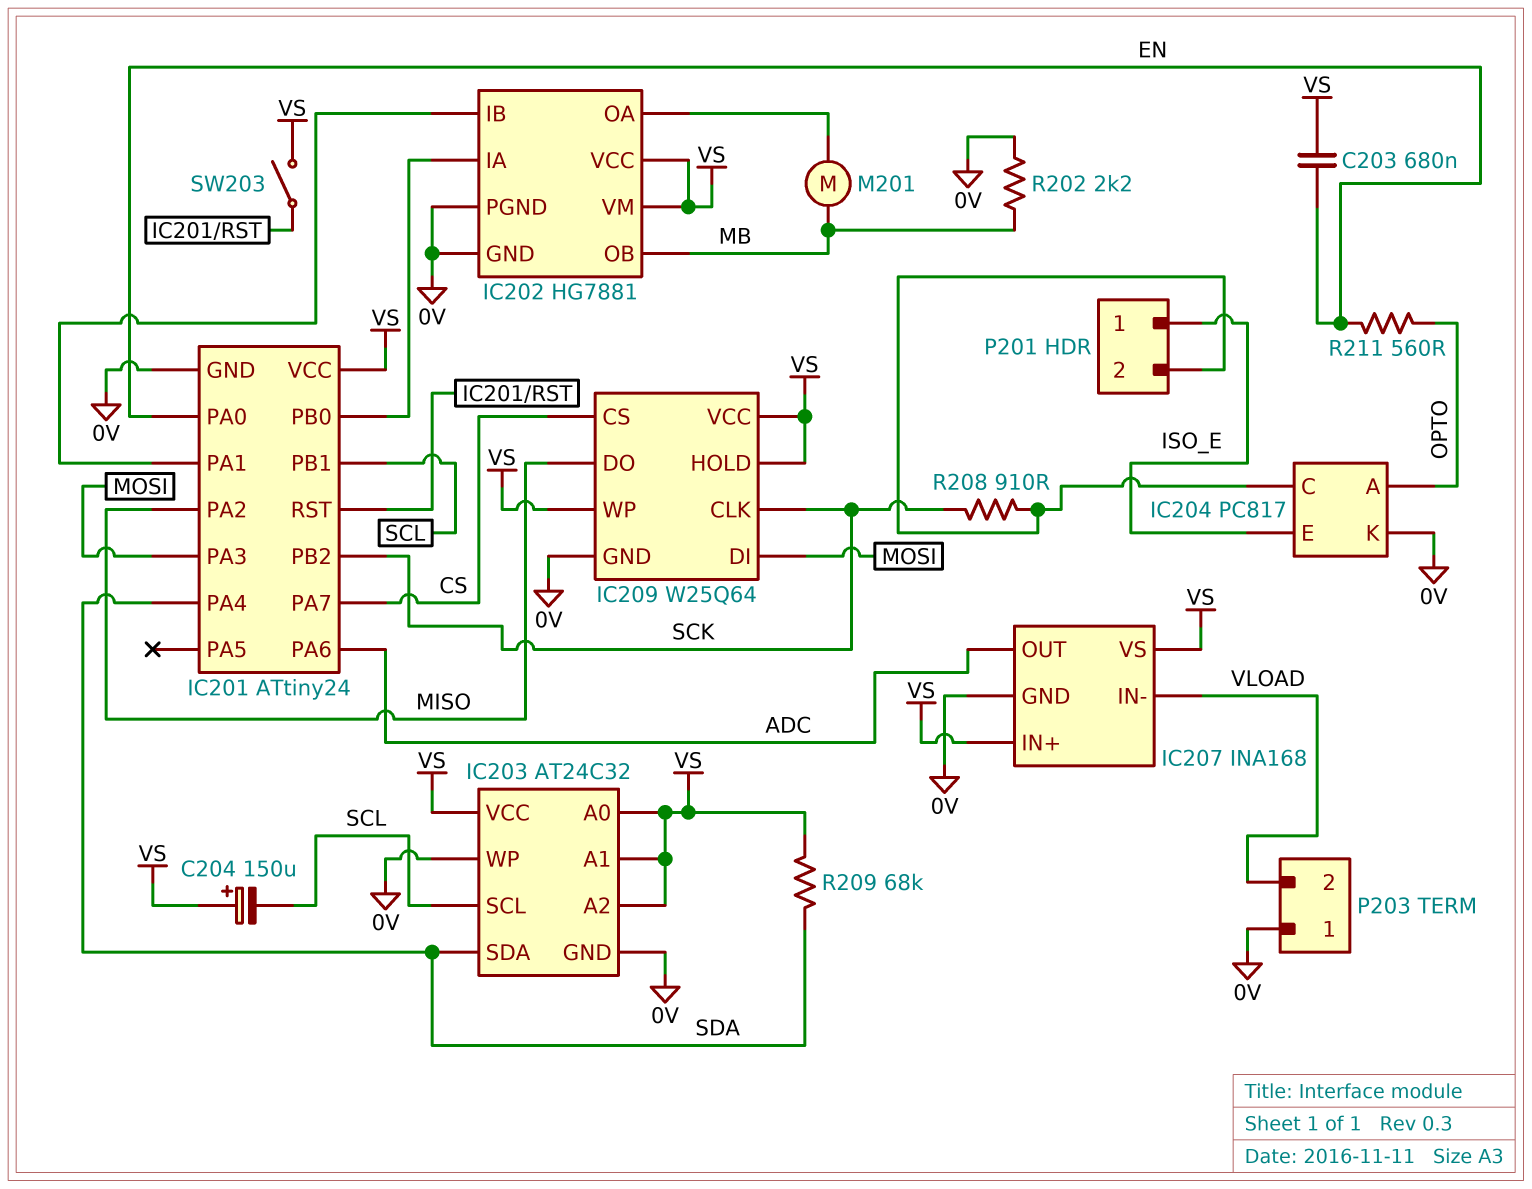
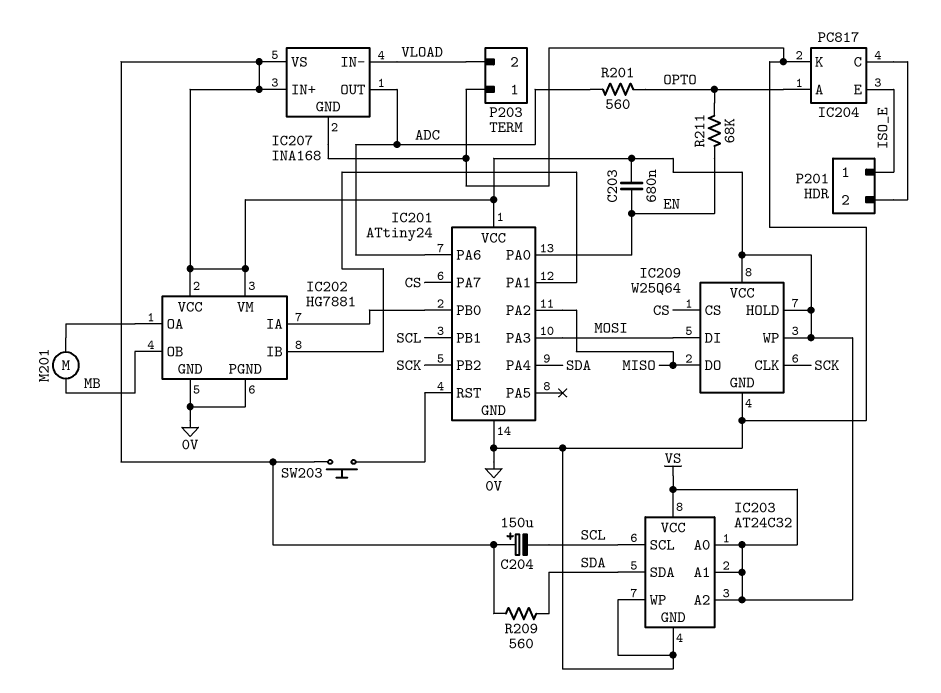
R201: none -> 560 (ADC, OPTO)
R202: 2.2k (0V, MB) -> none
R208: 910 (IC204/C, SCK) -> none
R209: 68k (SDA, VS) -> 560 (SDA, VS)
R211: 560 (EN, OPTO) -> 68k (EN, OPTO)
SW203: switch (IC201/RST, VS) -> button (IC201/RST, VS)

